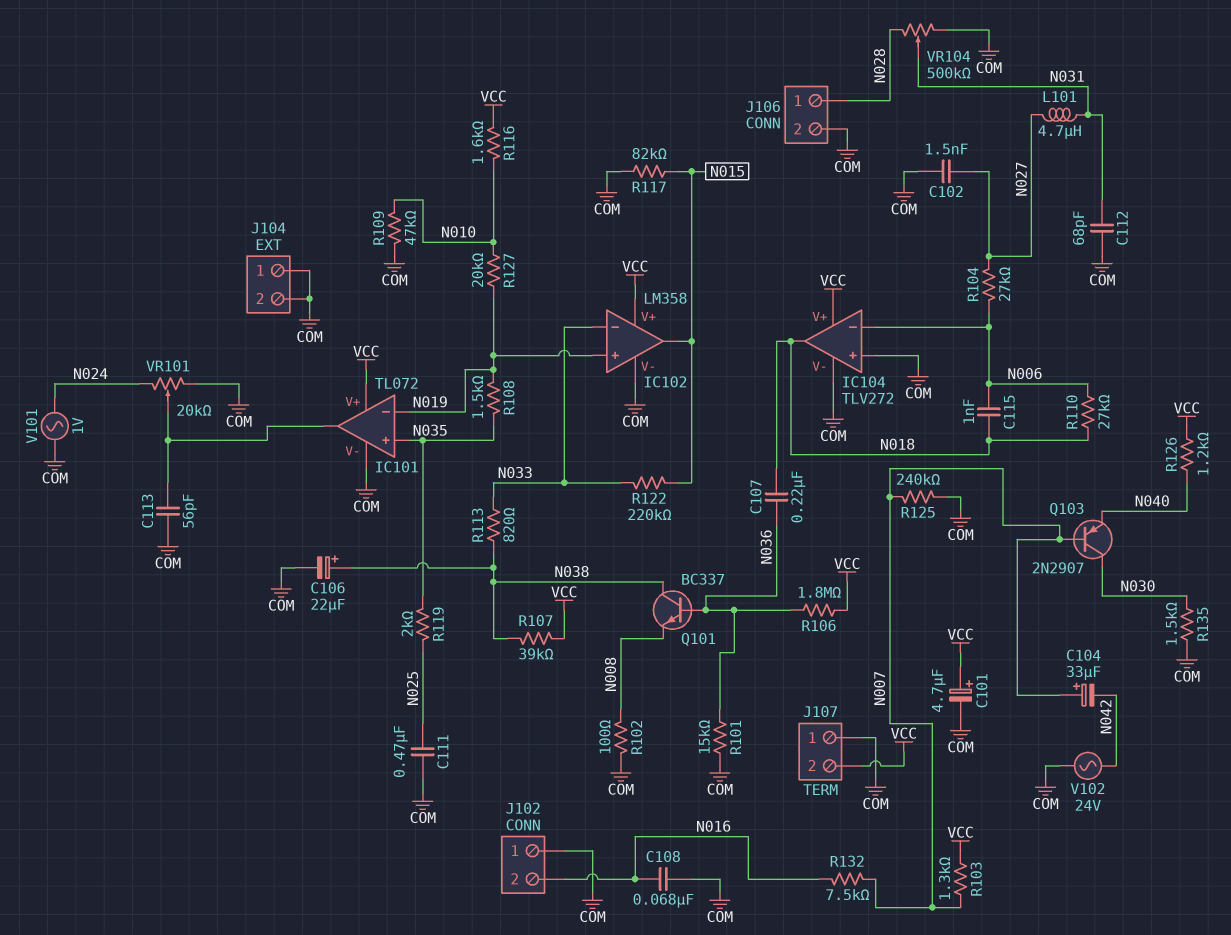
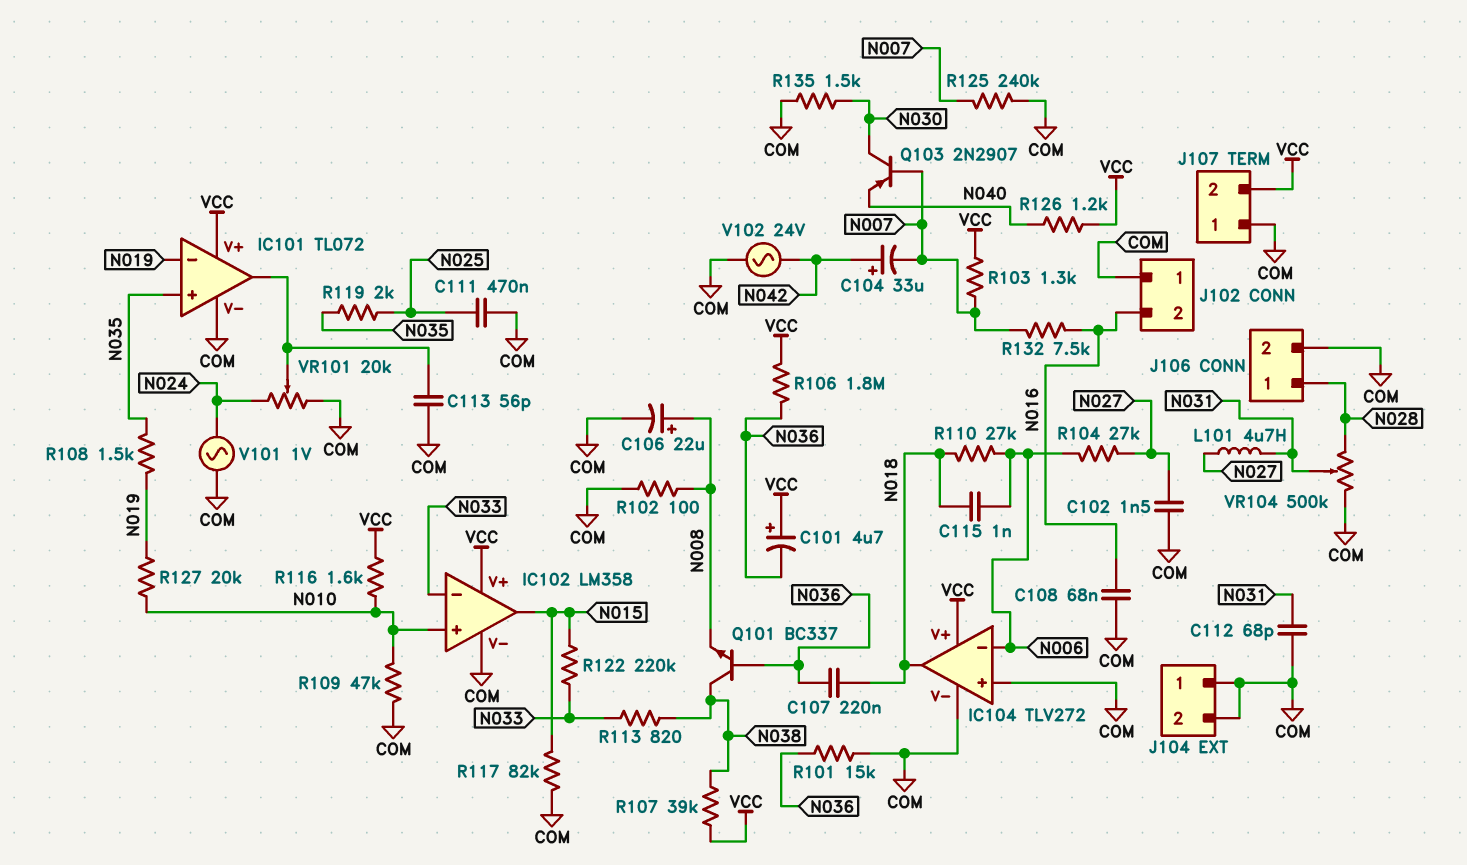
C101: 4.7uF (plus VCC, minus COM) -> 4.7uF (plus VCC, minus N036)
C104: 33uF (plus N007, minus N042) -> 33uF (plus N042, minus N007)
C106: 22uF (plus N038, minus COM) -> 22uF (plus N008, minus COM)
IC102 pin in+: N019 -> N010

